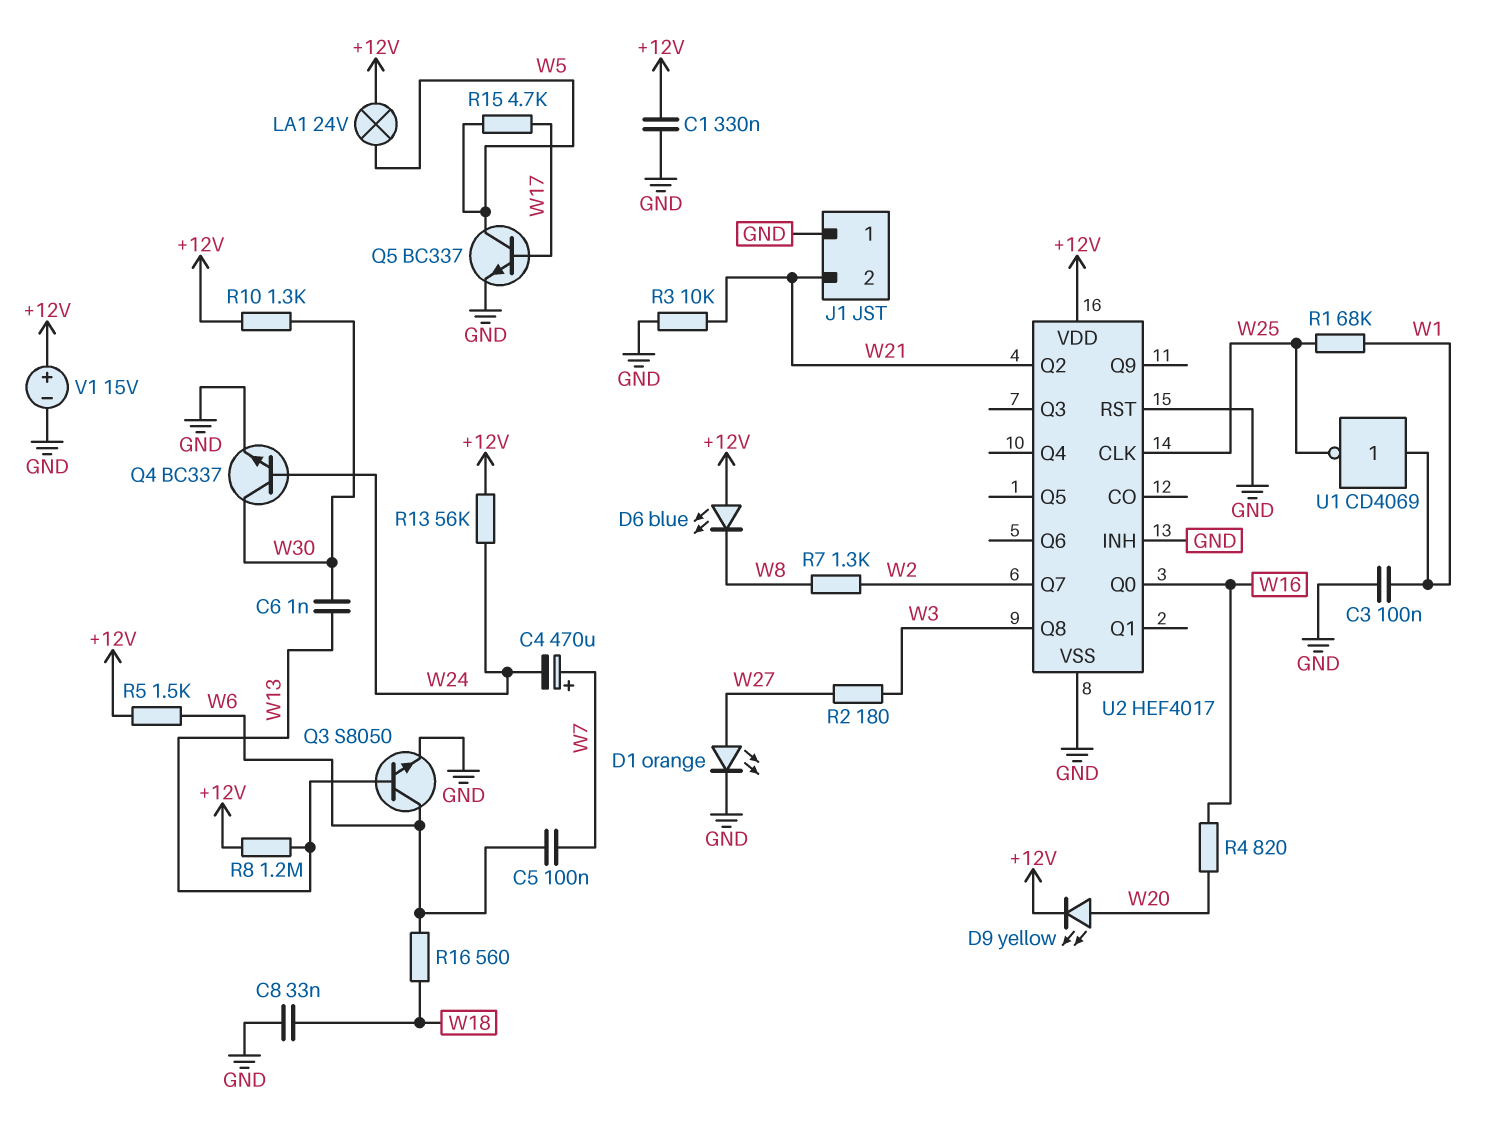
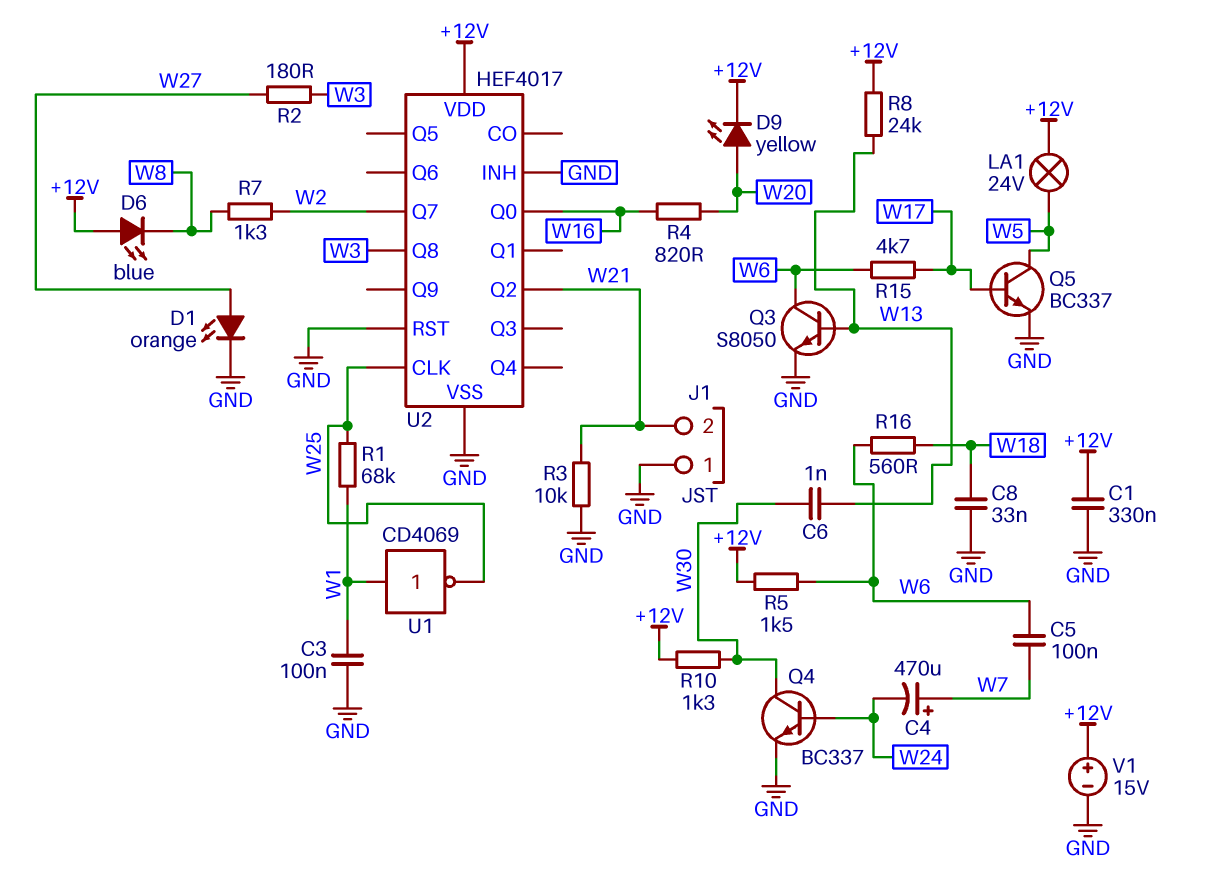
R8: 1.2M (+12V, W13) -> 24k (+12V, W13)
R13: 56k (+12V, W24) -> none
R15: 4.7k (W5, W17) -> 4.7k (W6, W17)

